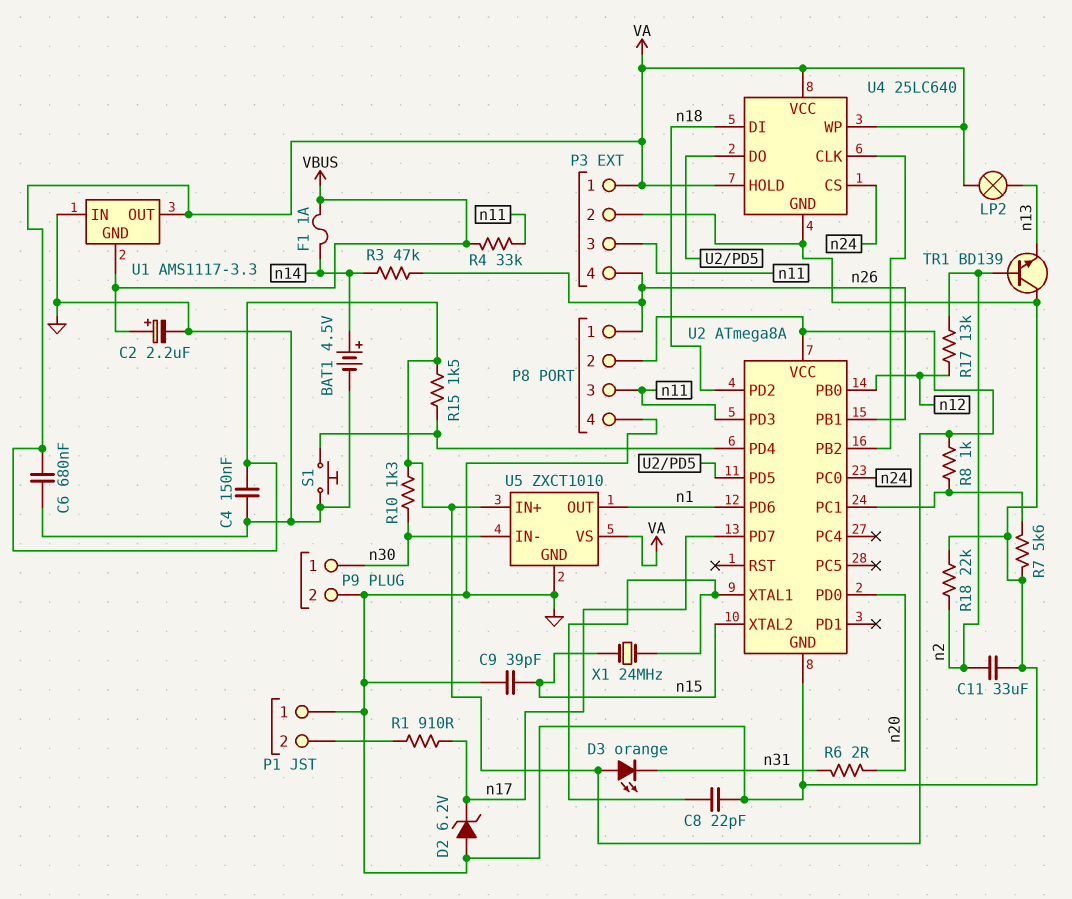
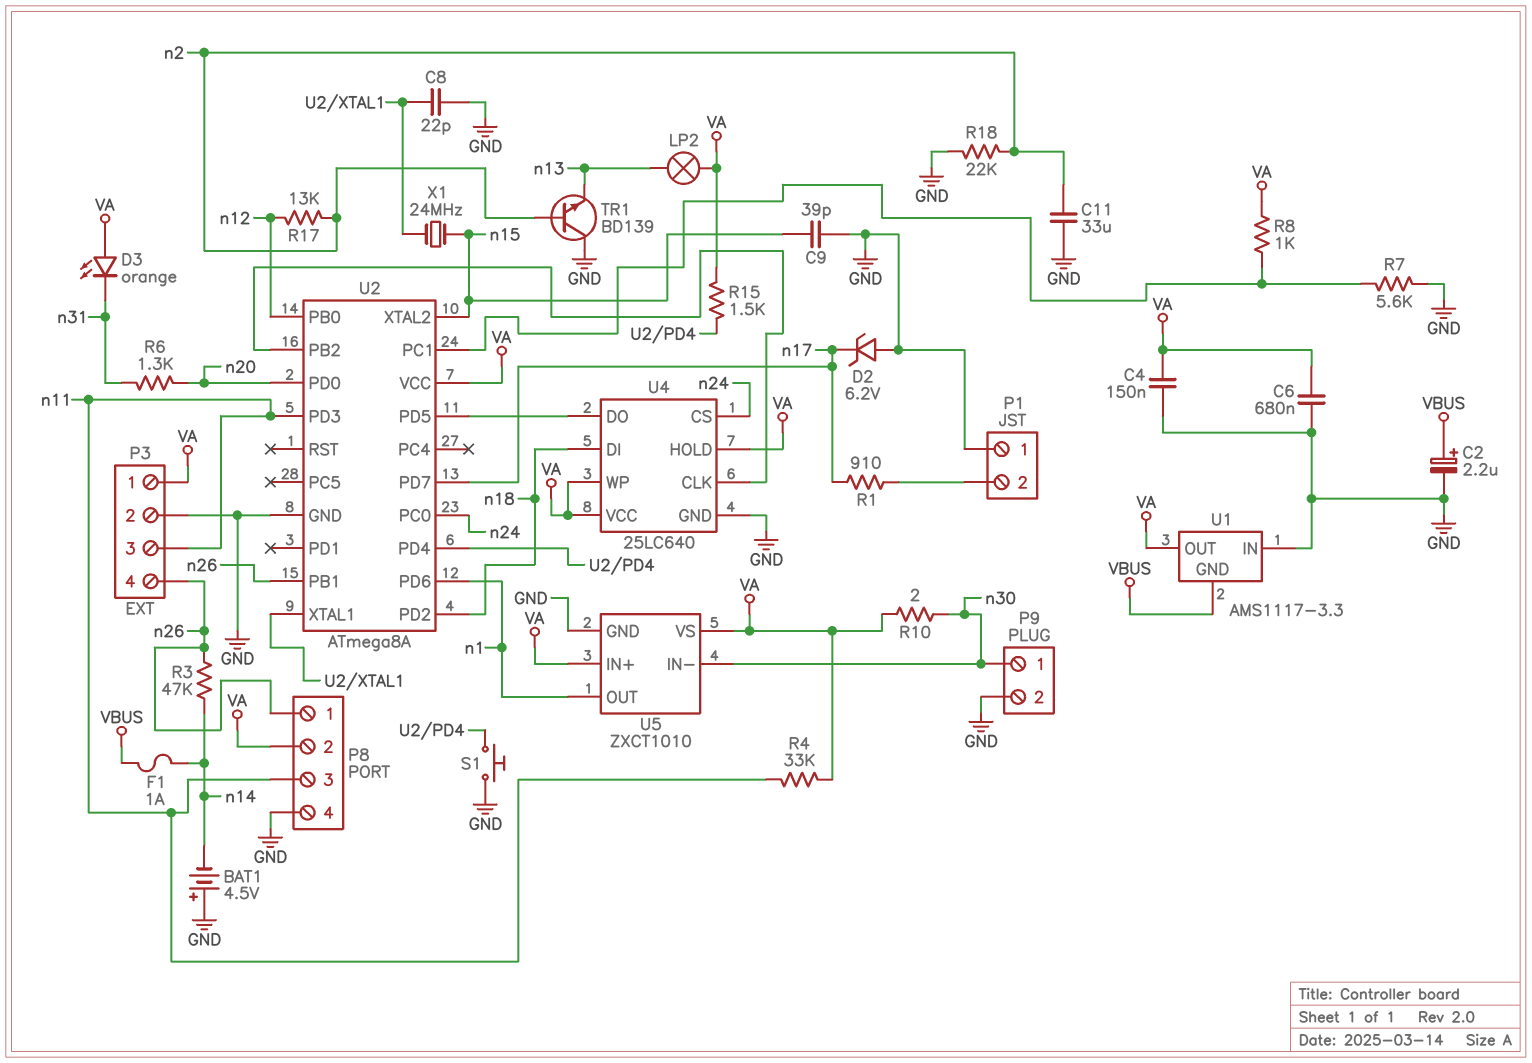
BAT1: 4.5V (plus n14, minus GND) -> 4.5V (plus GND, minus n14)
R4: 33k (VBUS, n11) -> 33k (VA, n11)
R6: 2 (n20, n31) -> 1.3k (n20, n31)
R10: 1.3k (VA, n30) -> 2 (VA, n30)

